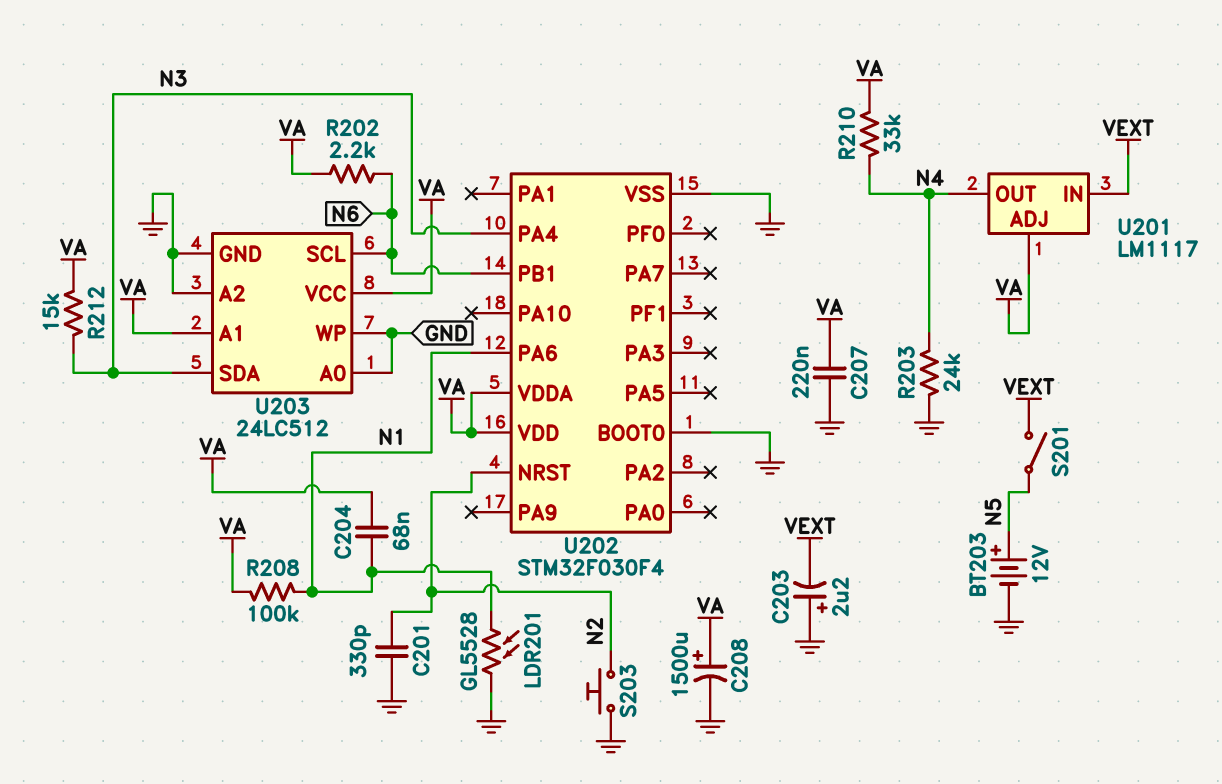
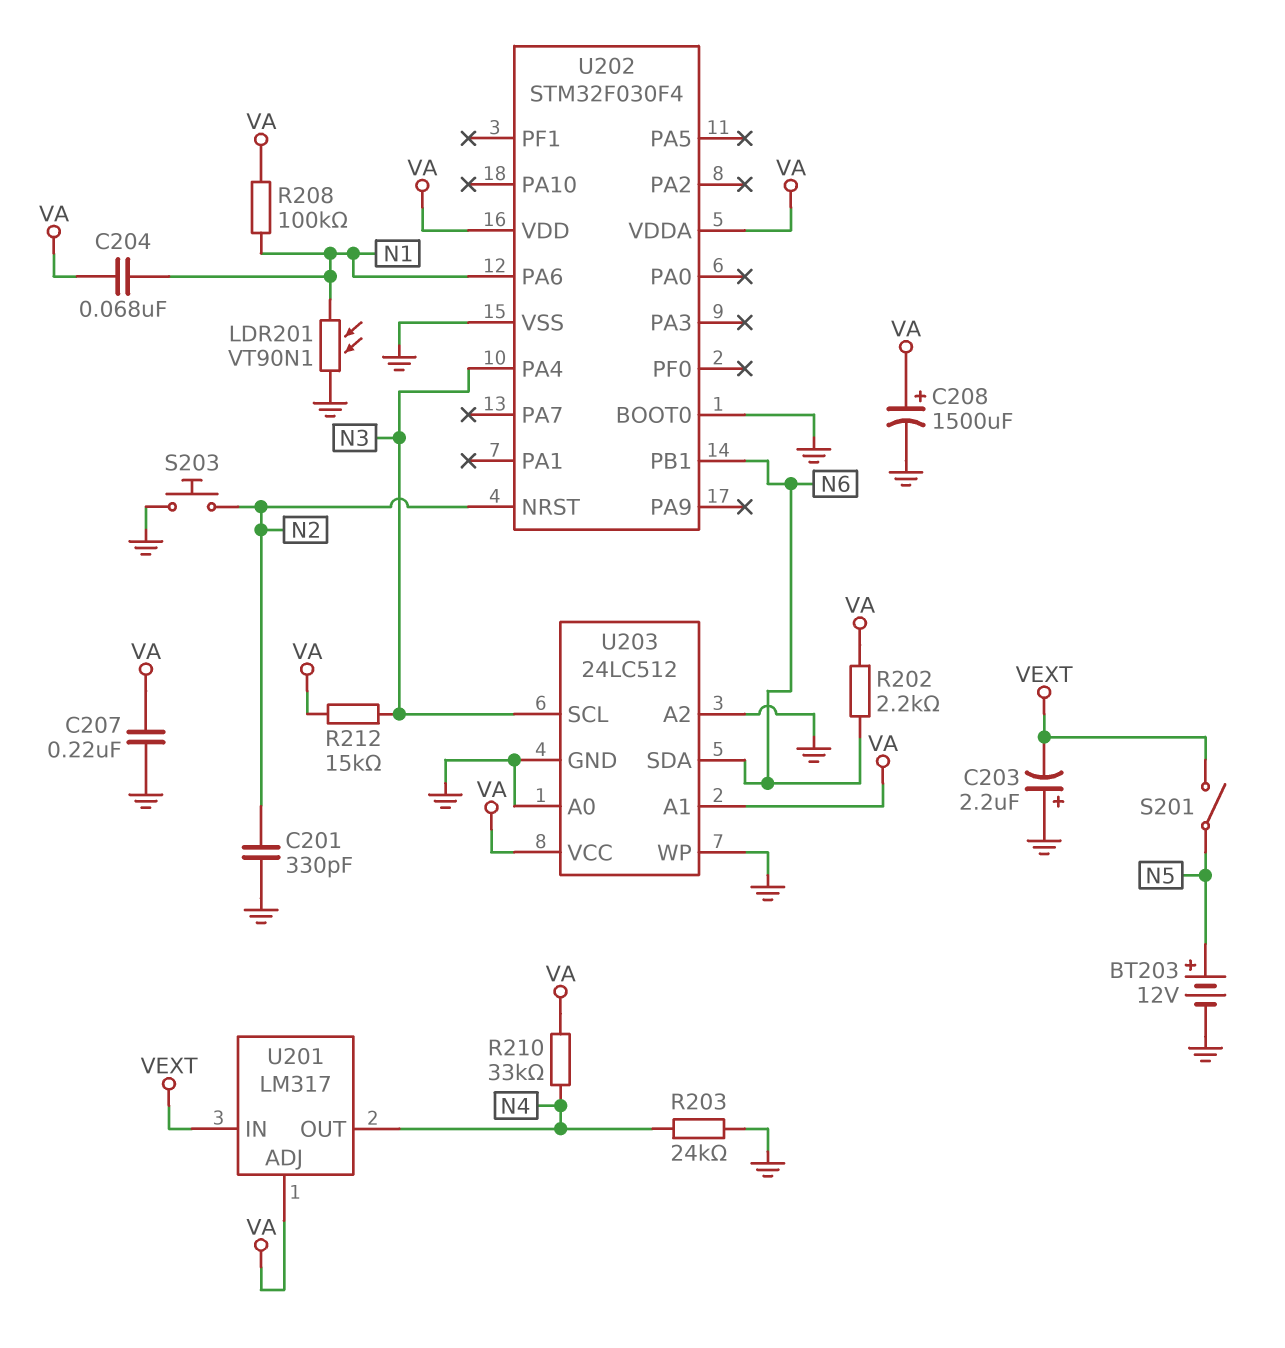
LDR201: GL5528 (GND, N1) -> VT90N1 (GND, N1)
U201: LM1117 -> LM317
U203 pin SCL: N6 -> N3
U203 pin SDA: N3 -> N6

